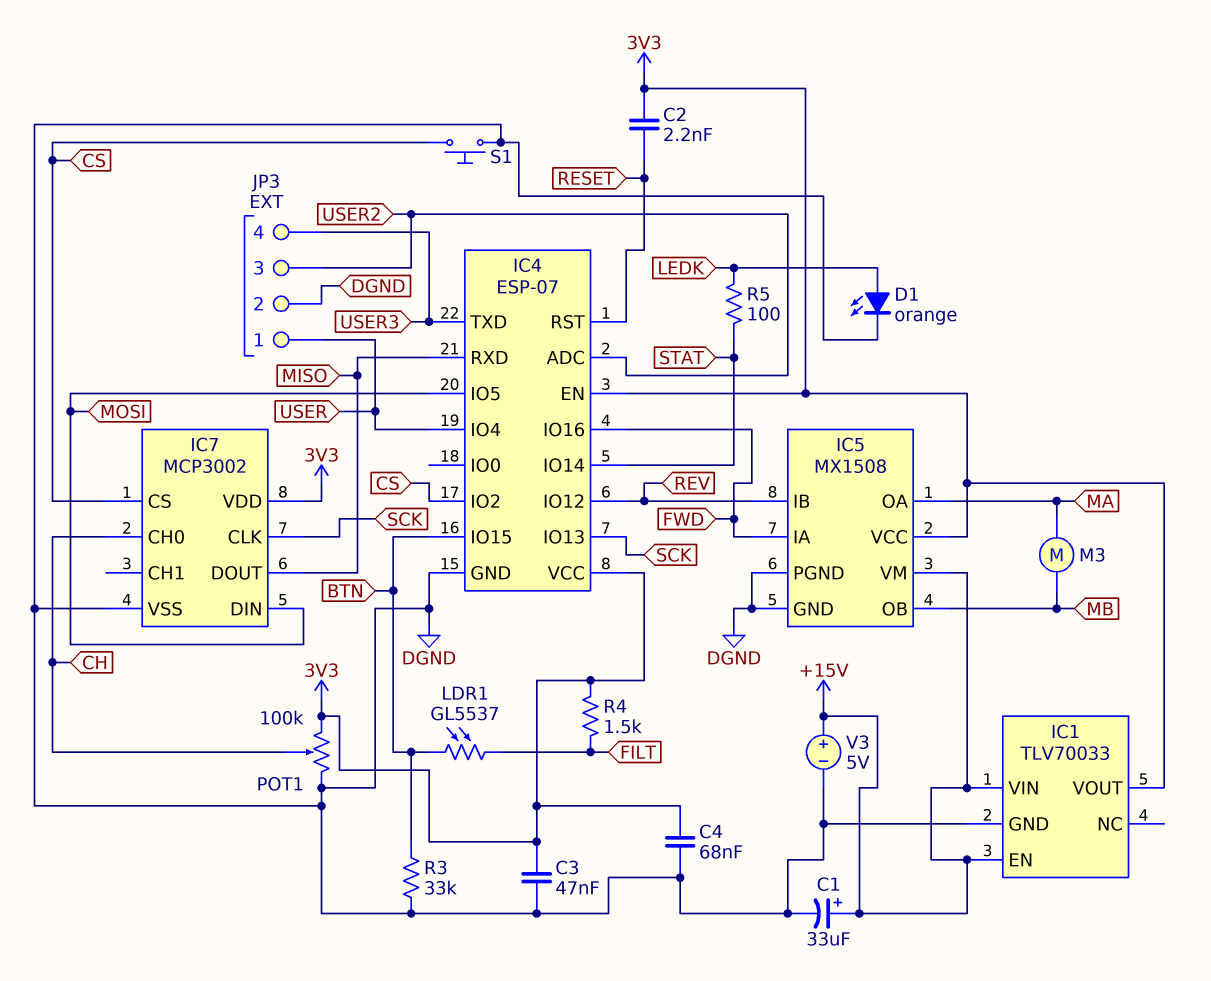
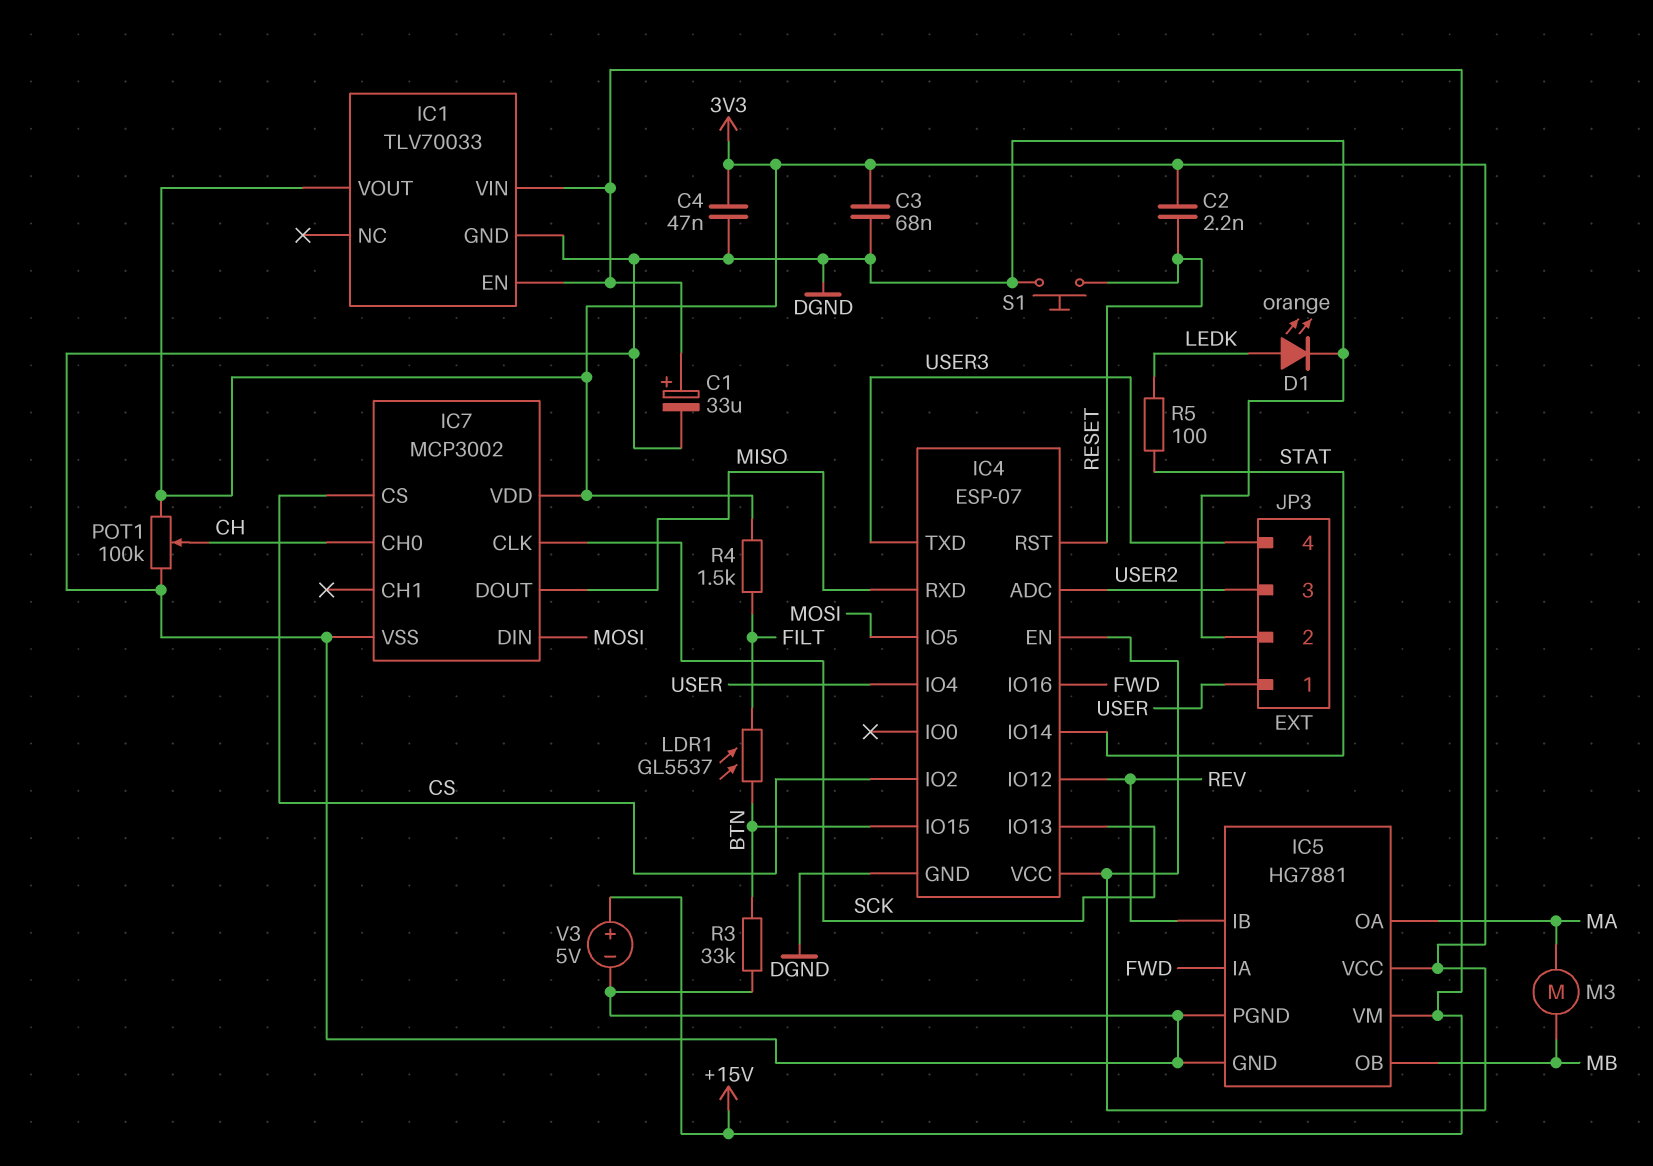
C3: 47nF (3V3, DGND) -> 68nF (3V3, DGND)
C4: 68nF (3V3, DGND) -> 47nF (3V3, DGND)
IC5: MX1508 -> HG7881
S1: button (CS, DGND) -> button (DGND, RESET)

